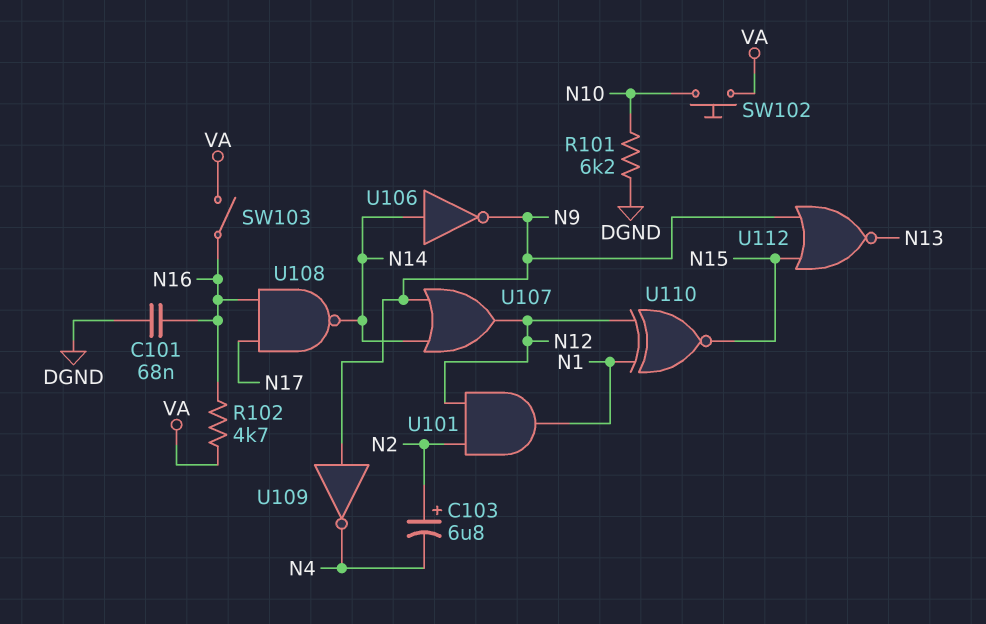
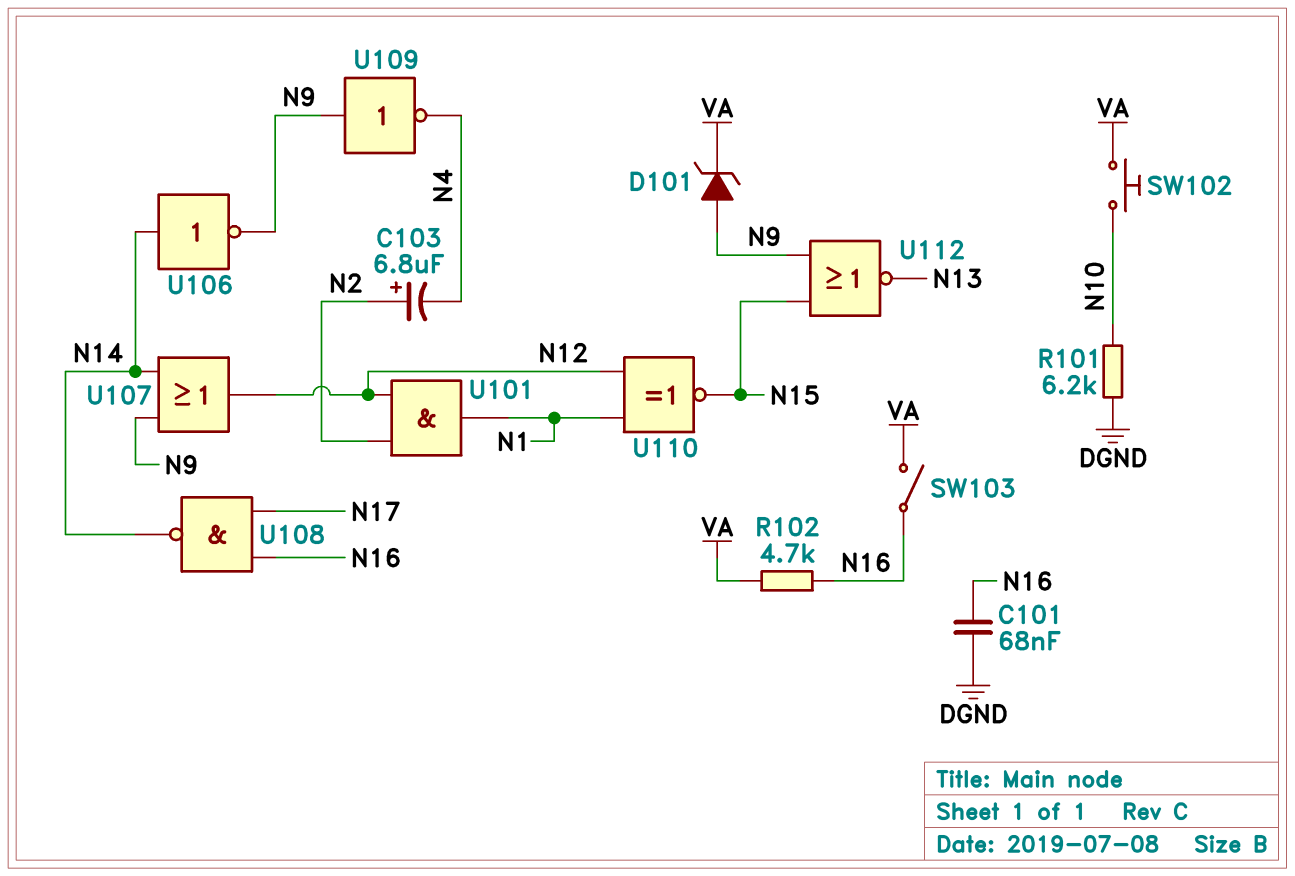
D101: none -> zener (A N9, K VA)

